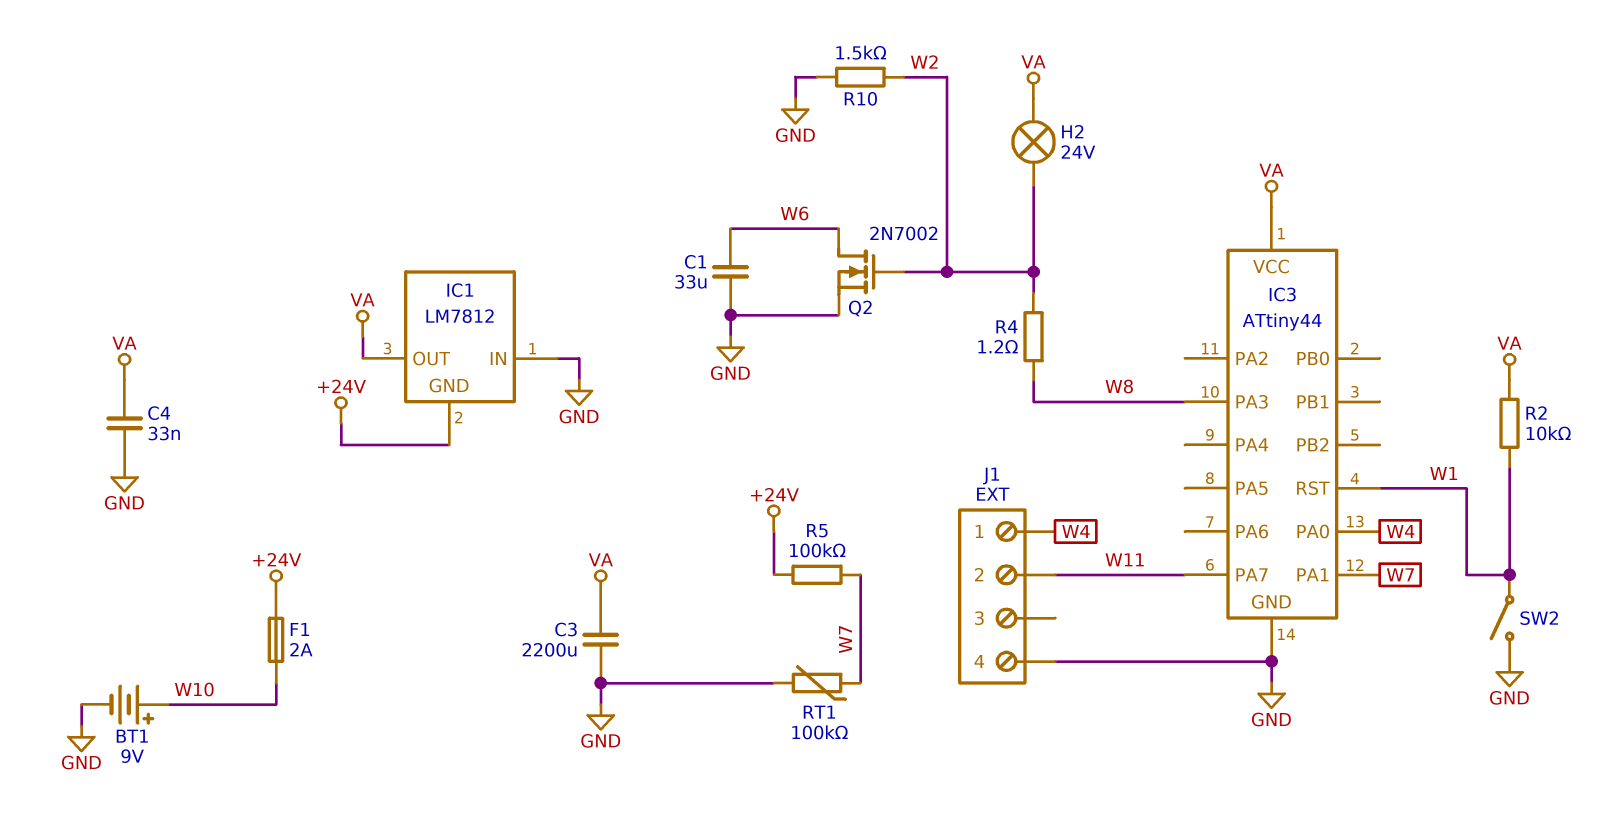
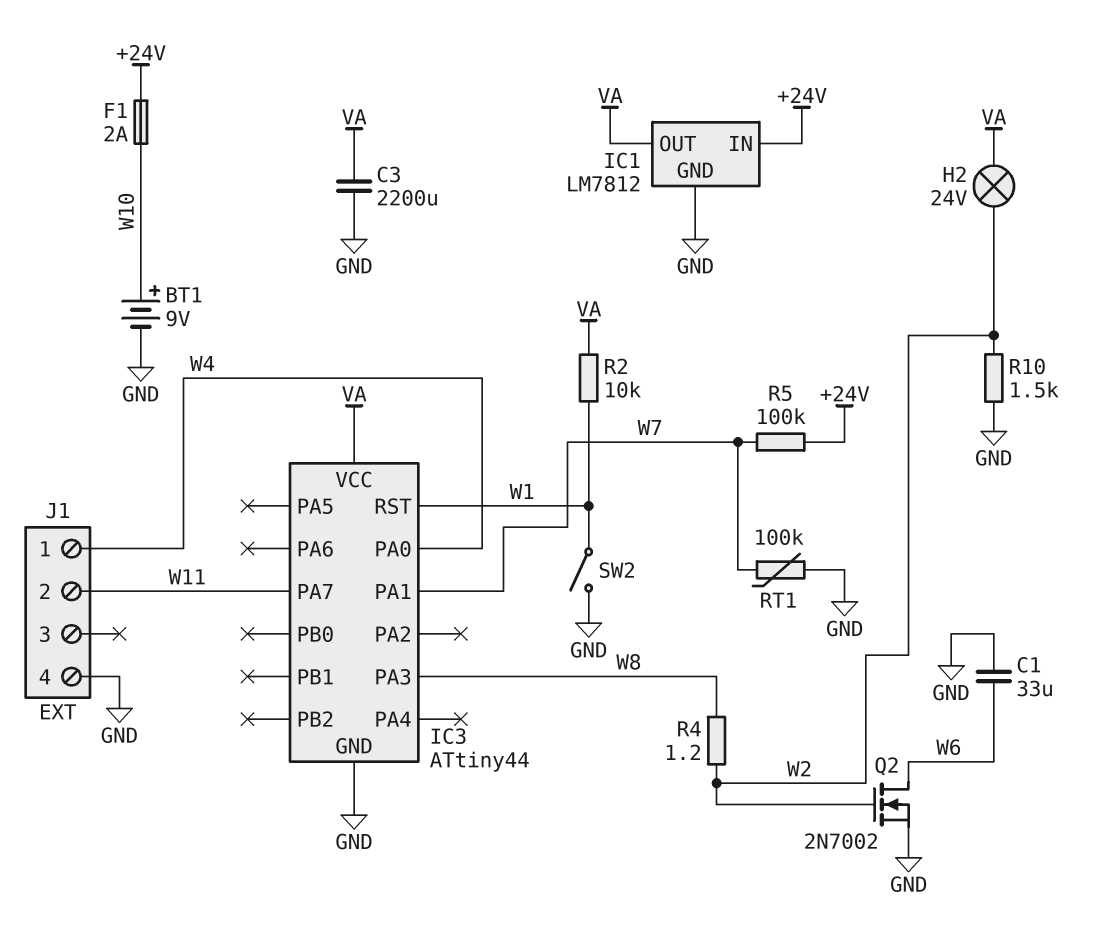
C4: 33nF (GND, VA) -> none
IC1 pin GND: +24V -> GND
IC1 pin IN: GND -> +24V

